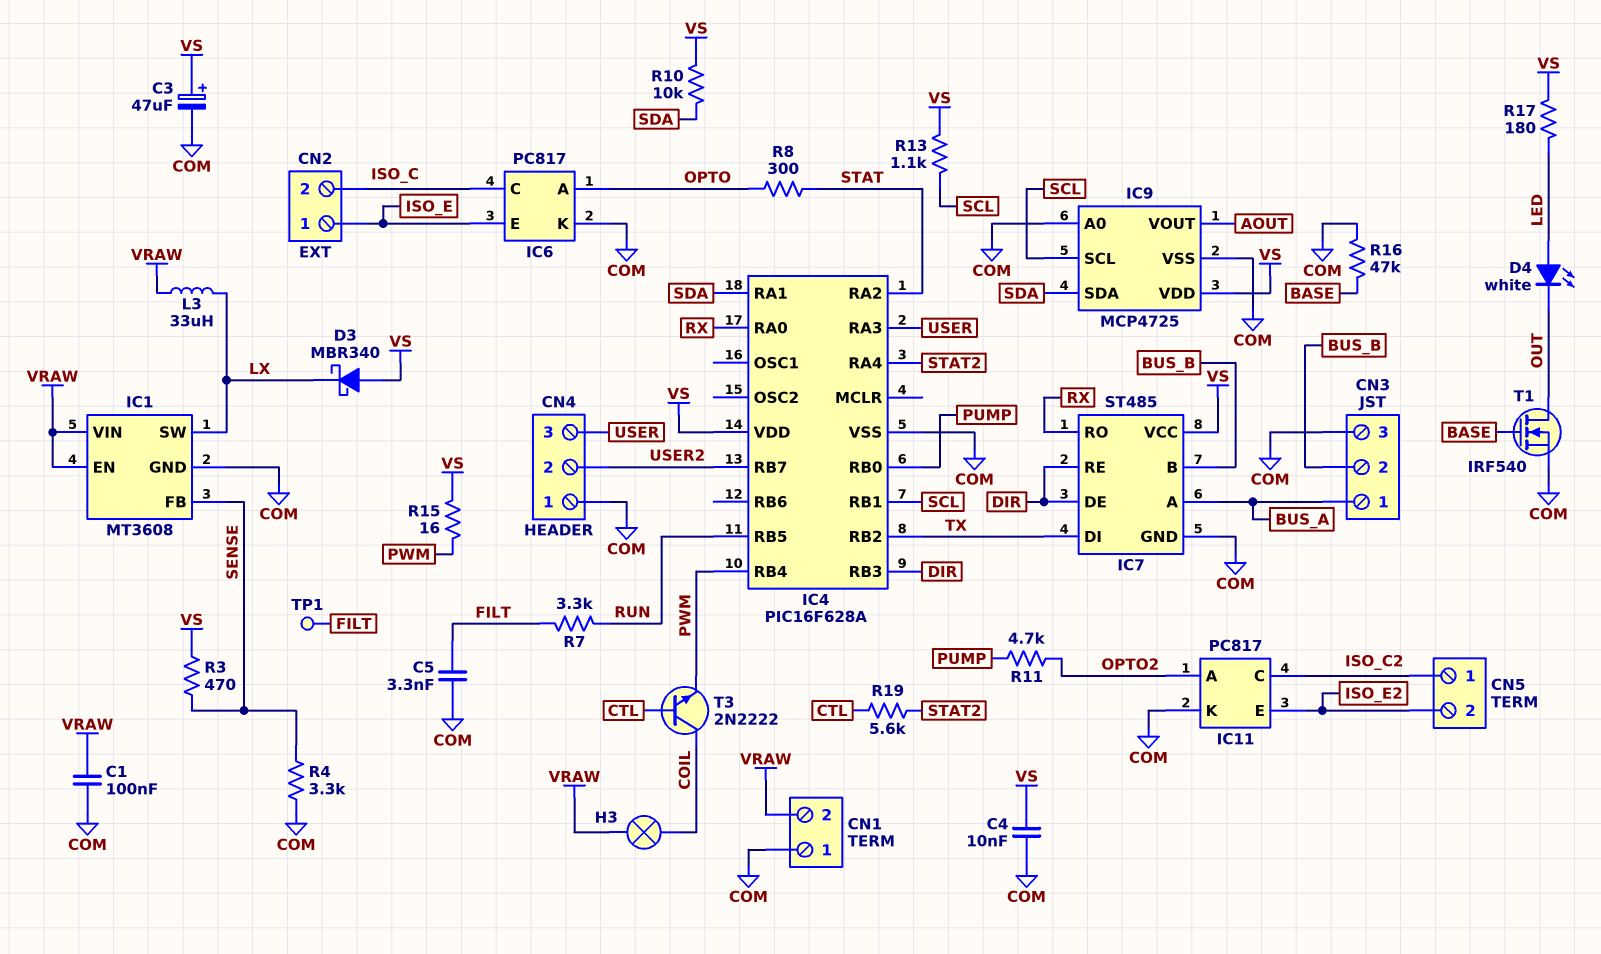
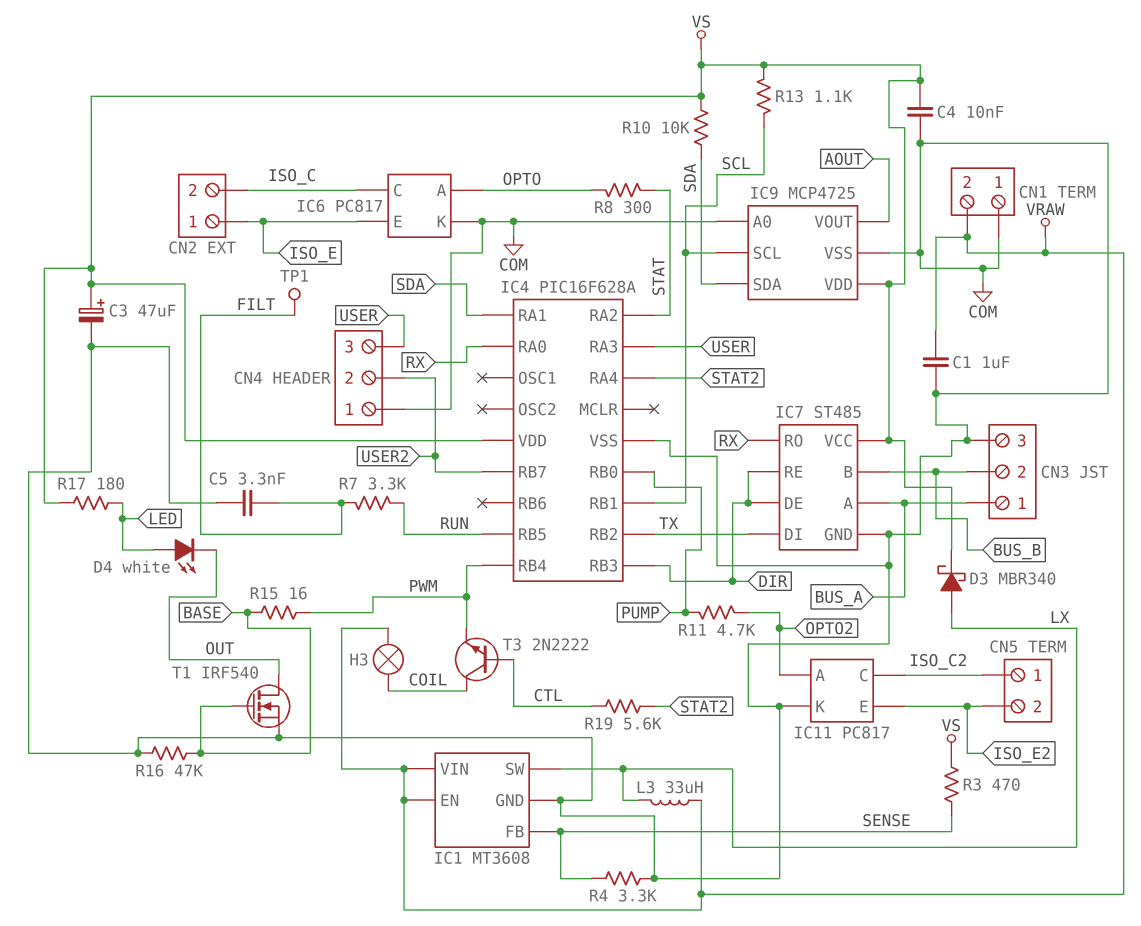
C1: 100nF (COM, VRAW) -> 1uF (COM, VRAW)
D3: schottky MBR340 (A VS, K LX) -> schottky MBR340 (A LX, K VS)
R15: 16 (PWM, VS) -> 16 (BASE, PWM)

